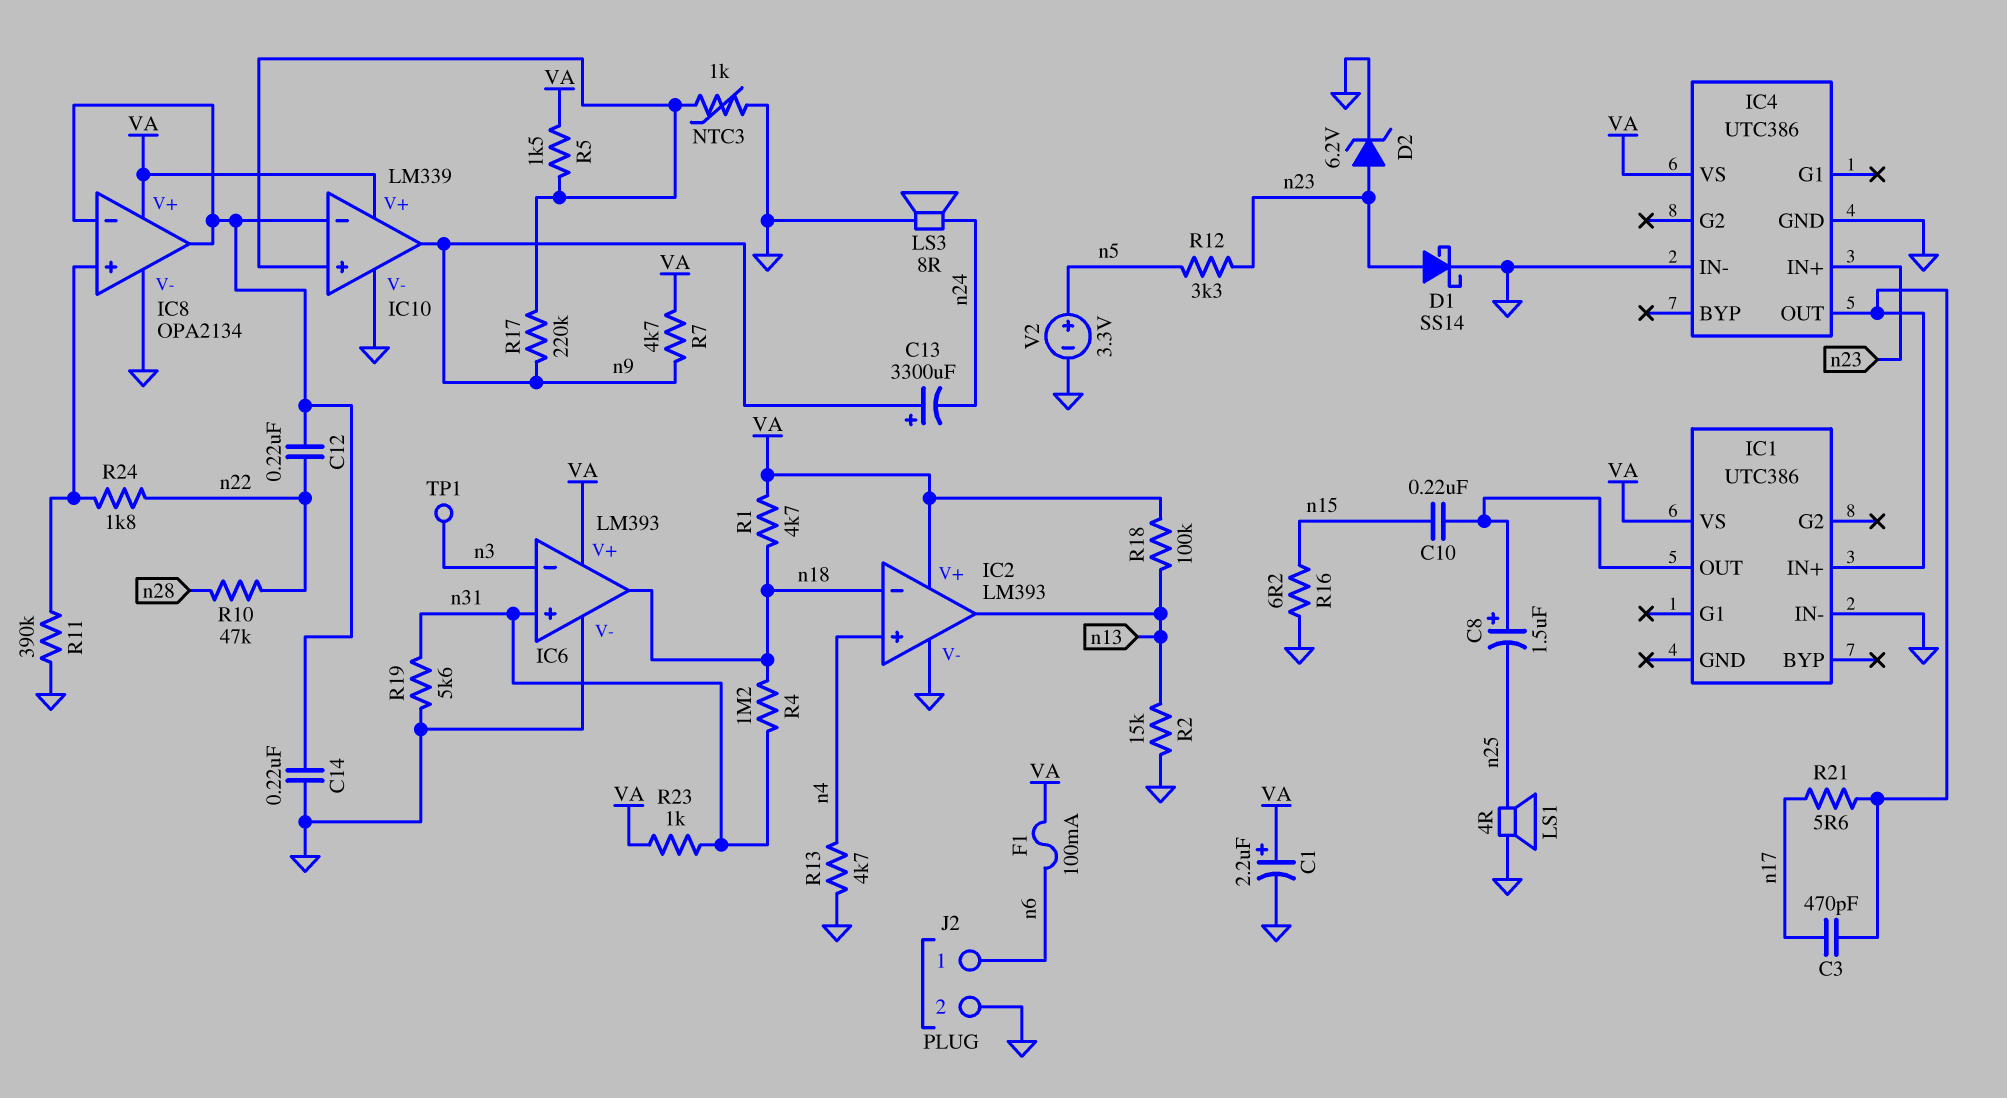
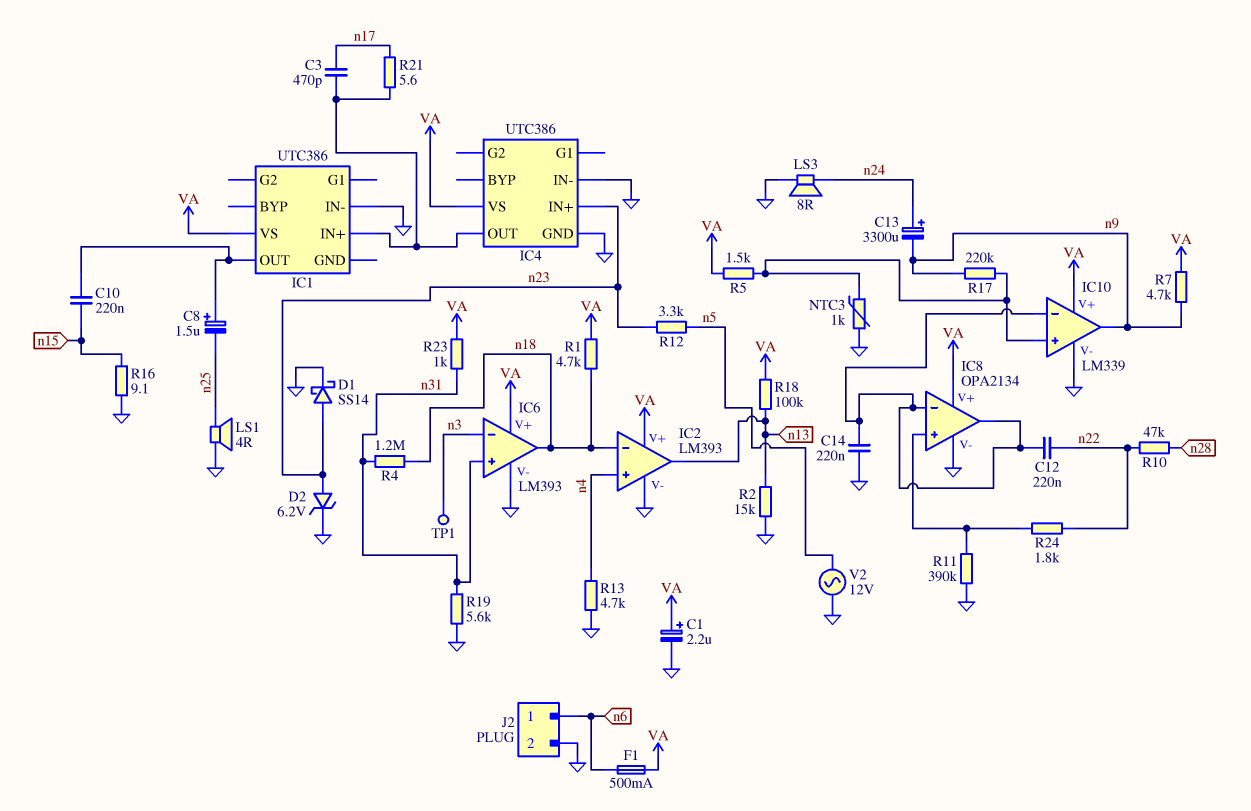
C13: 3300uF (plus n9, minus n24) -> 3300uF (plus n24, minus n9)
F1: 100mA (VA, n6) -> 500mA (VA, n6)
R16: 6.2 (GND, n15) -> 9.1 (GND, n15)
V2: 3.3V (plus n5, minus GND) -> AC 12V (GND, n5)

